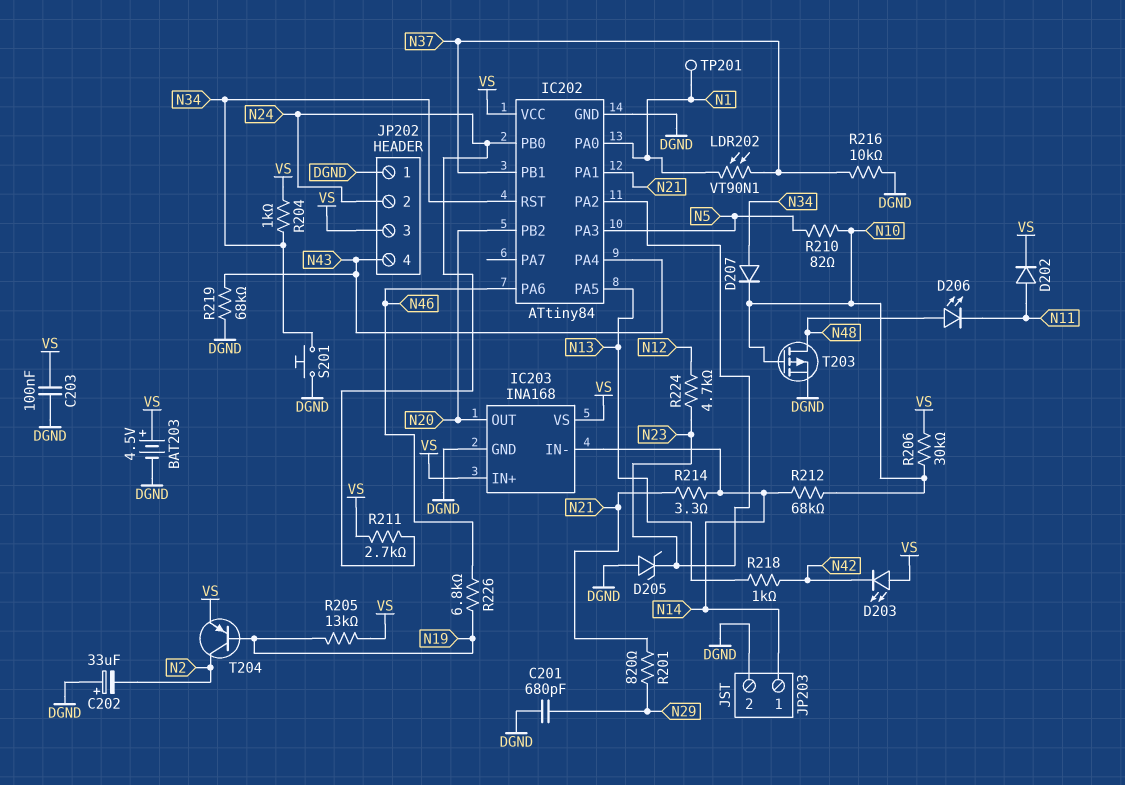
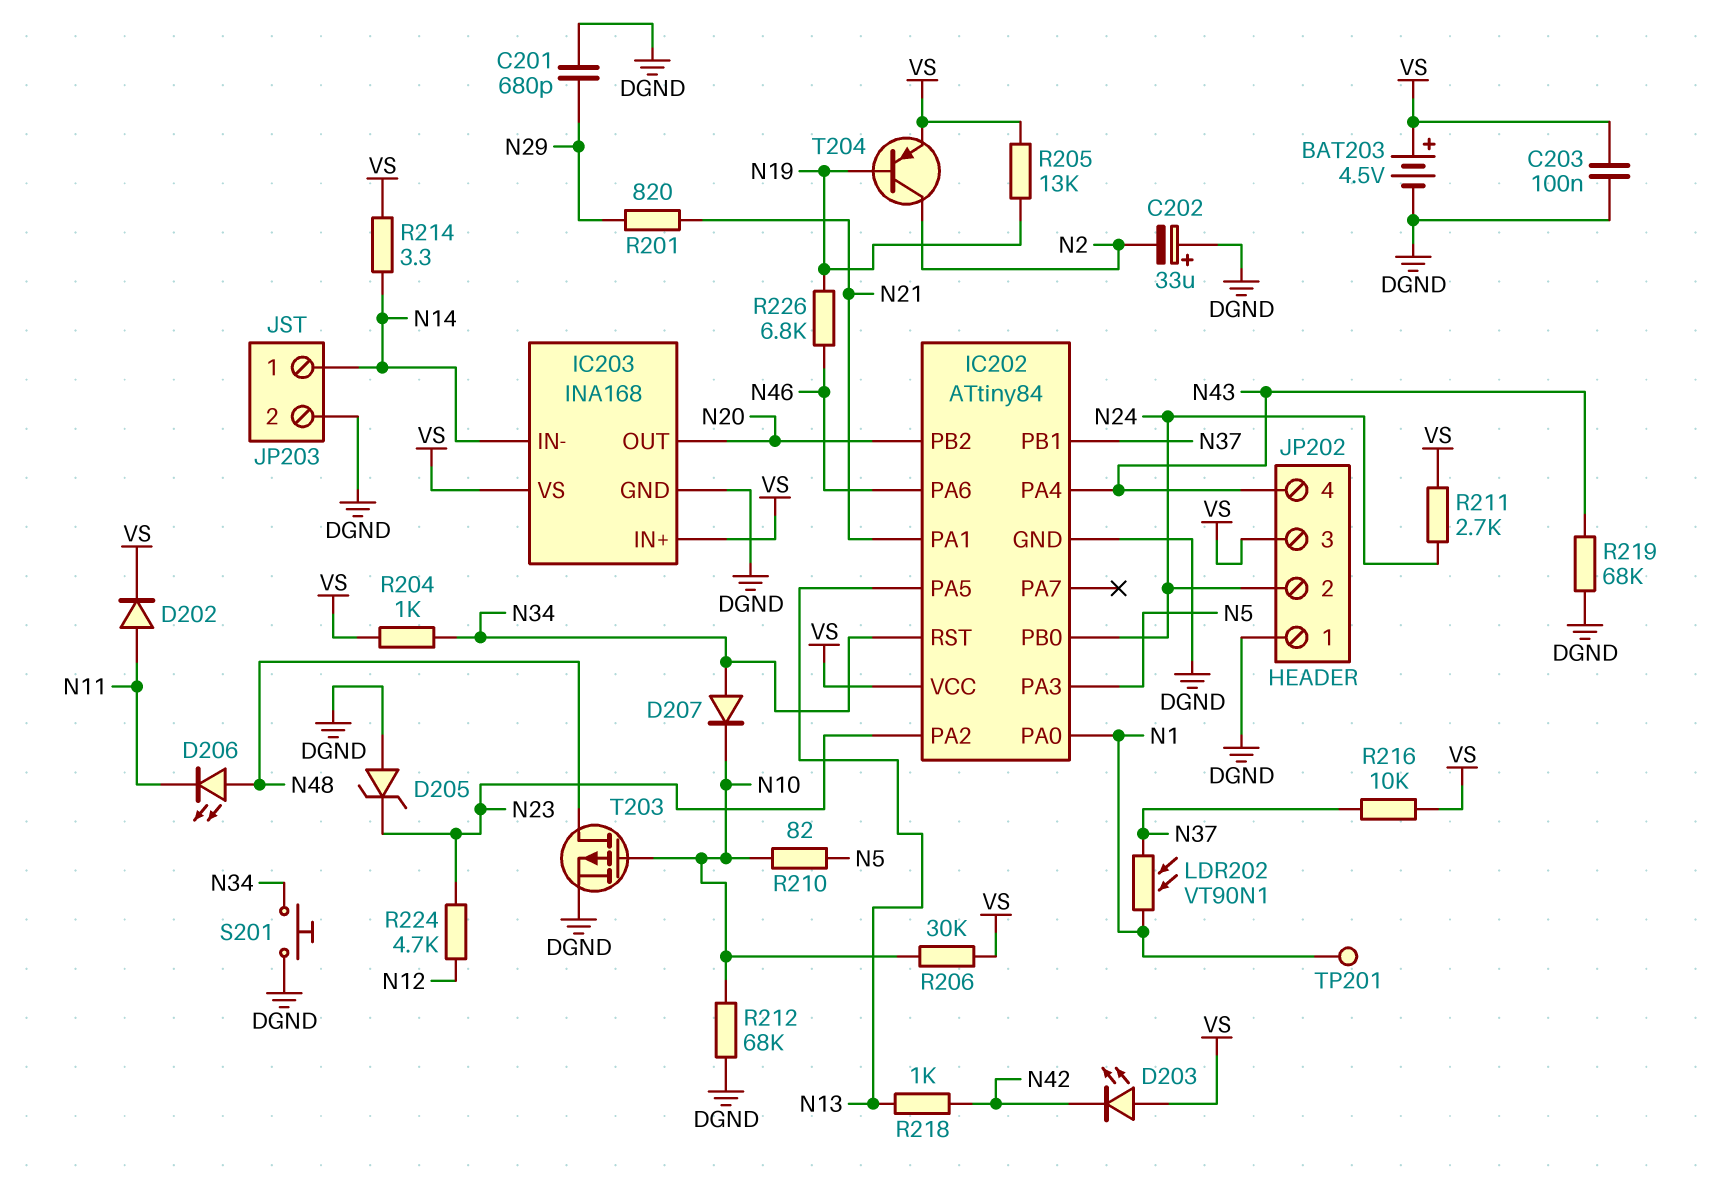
R212: 68k (N10, N14) -> 68k (DGND, N10)
R214: 3.3 (N14, N21) -> 3.3 (N14, VS)
R216: 10k (DGND, N37) -> 10k (N37, VS)

